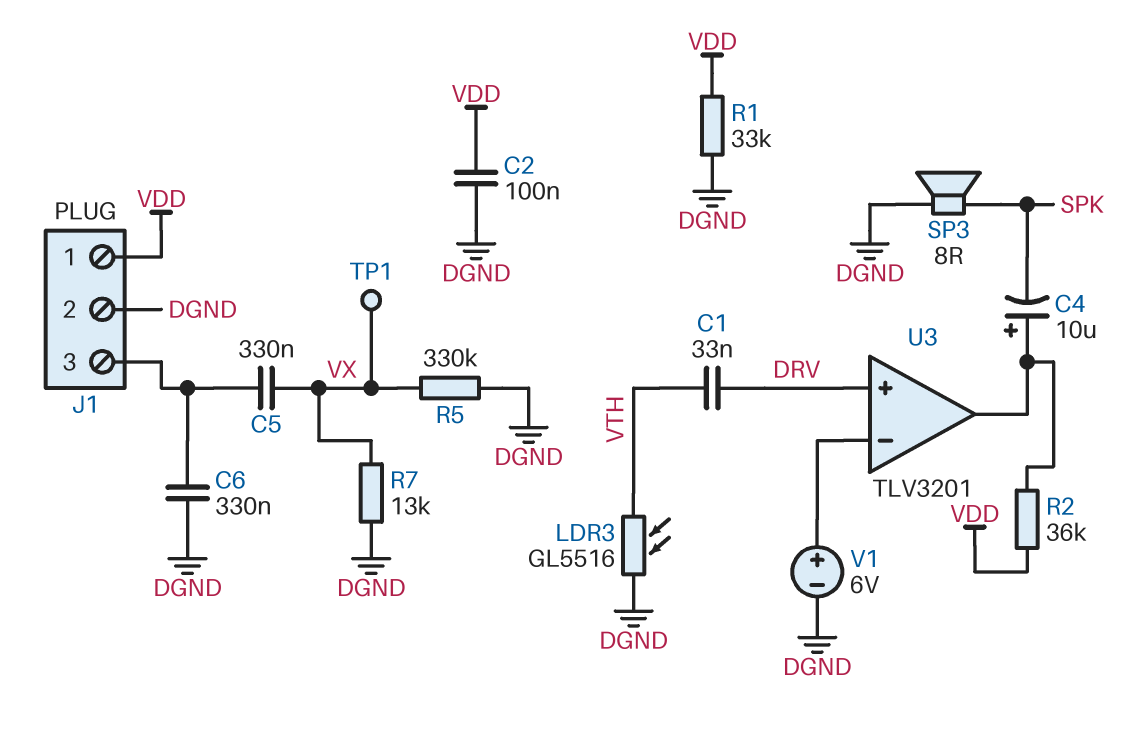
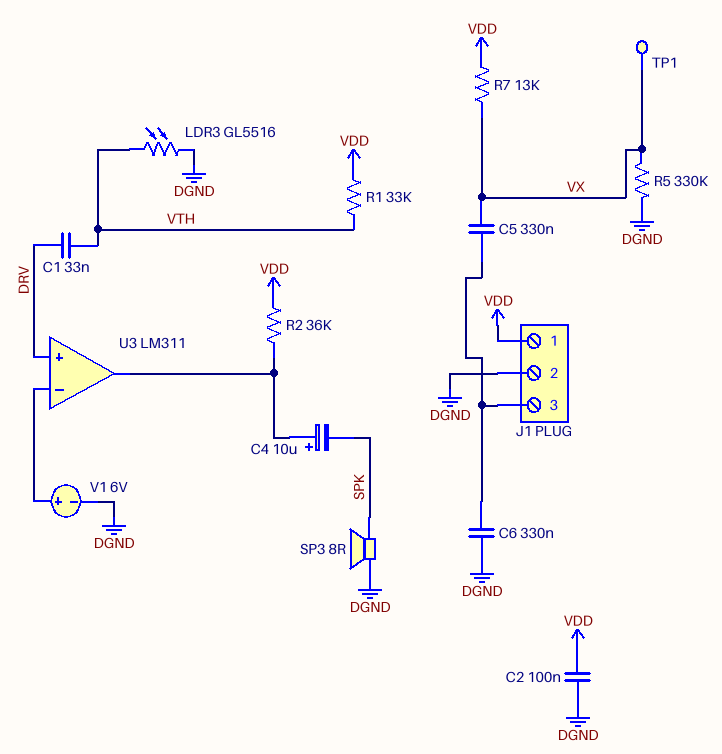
R1: 33k (DGND, VDD) -> 33k (VDD, VTH)
R7: 13k (DGND, VX) -> 13k (VDD, VX)
U3: TLV3201 -> LM311

